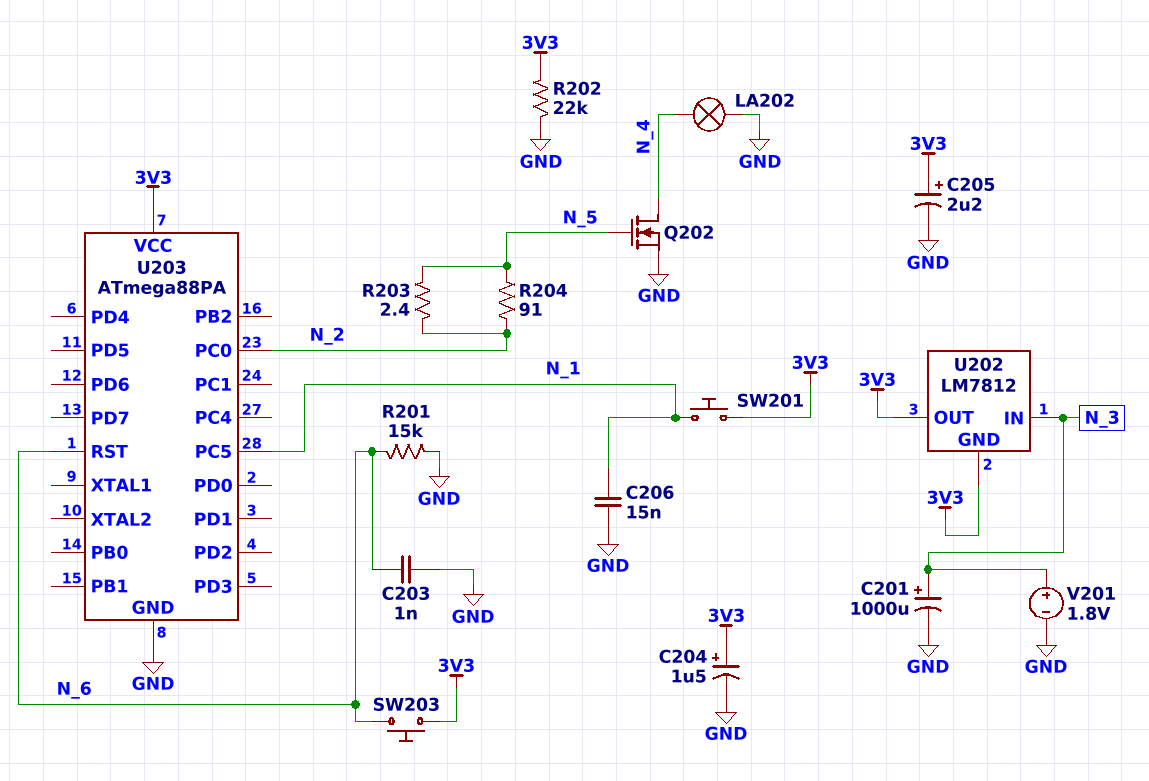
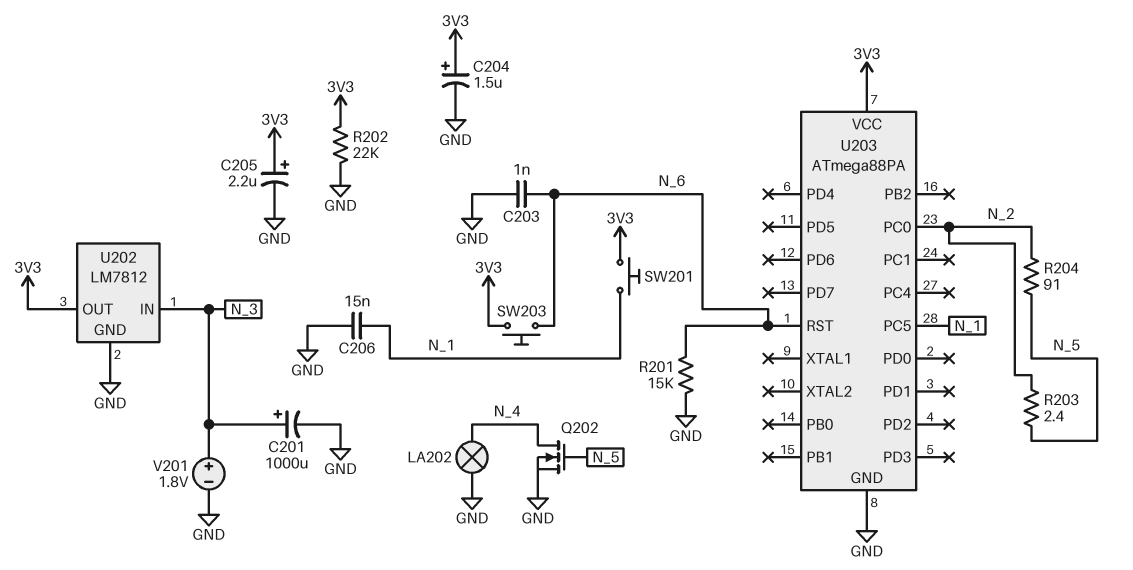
U202 pin GND: 3V3 -> GND

